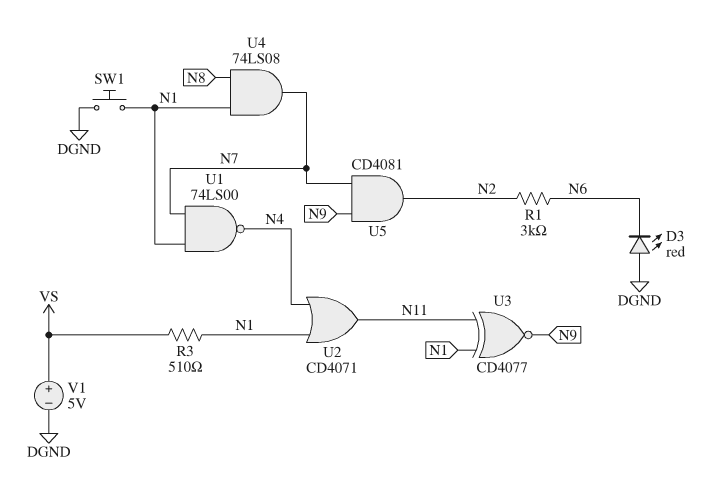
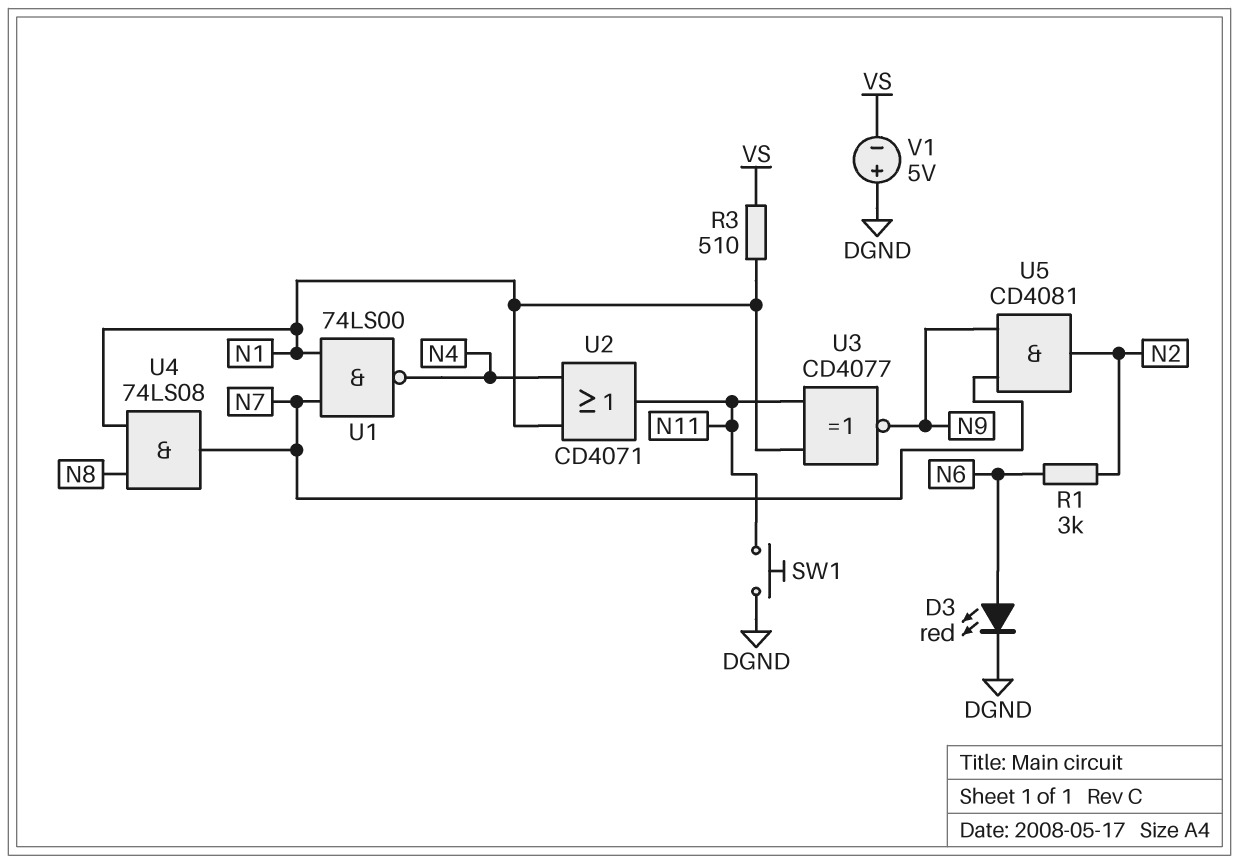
D3: LED red (A DGND, K N6) -> LED red (A N6, K DGND)
SW1: button (DGND, N1) -> button (DGND, N11)
V1: 5V (plus VS, minus DGND) -> 5V (plus DGND, minus VS)

